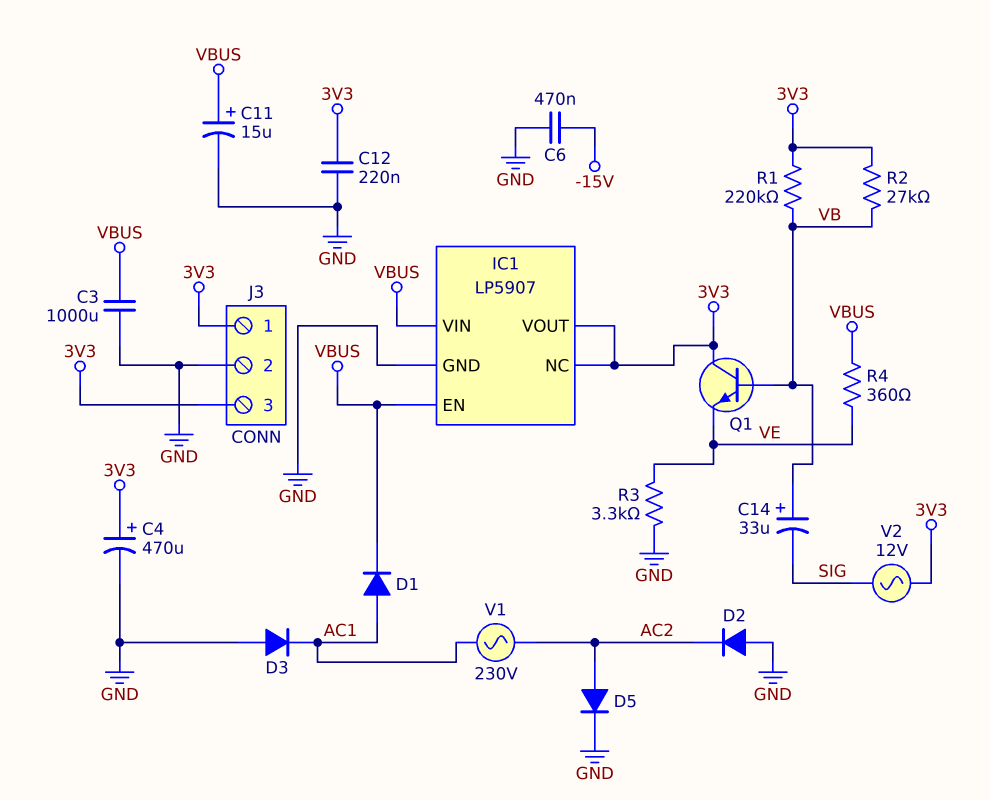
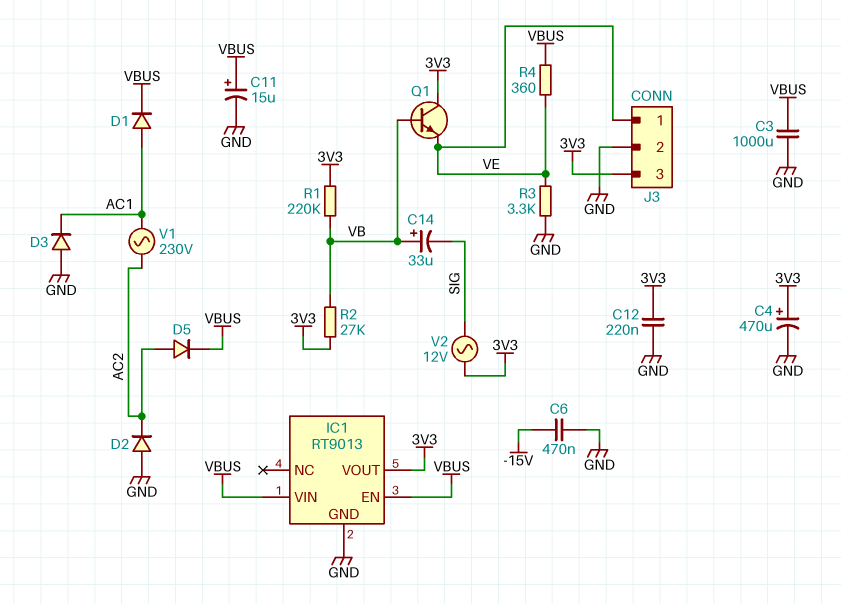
D5: diode (A AC2, K GND) -> diode (A AC2, K VBUS)
IC1: LP5907 -> RT9013
IC1 pin NC: 3V3 -> none
J3 pin 1: 3V3 -> VE

